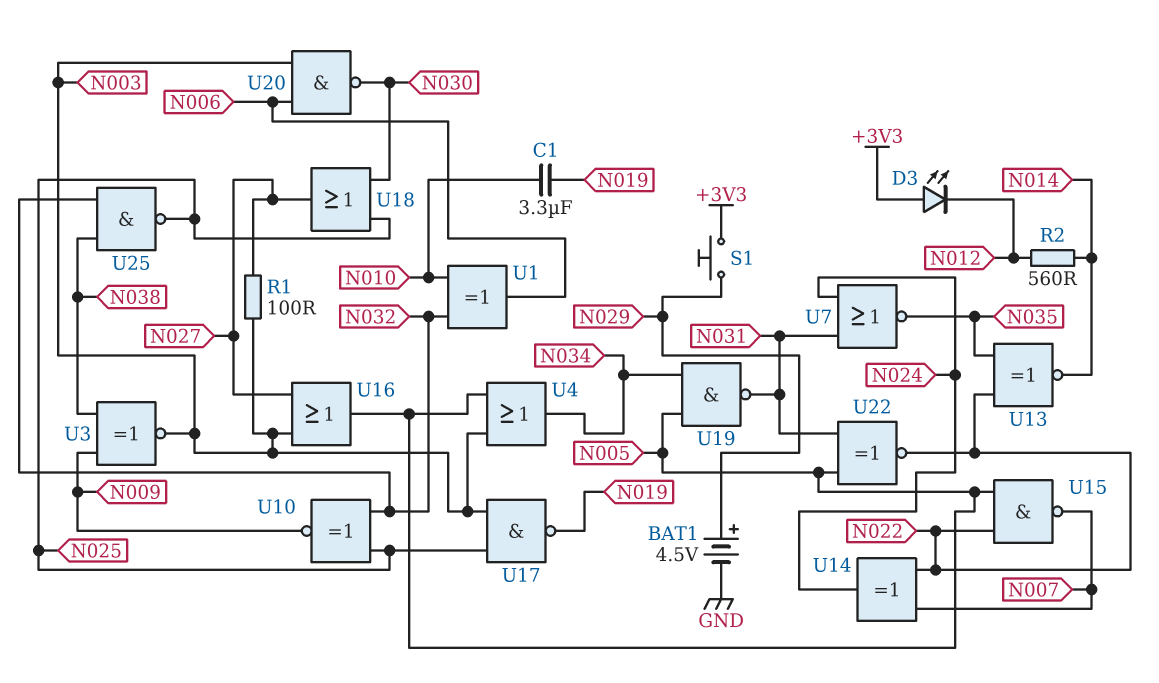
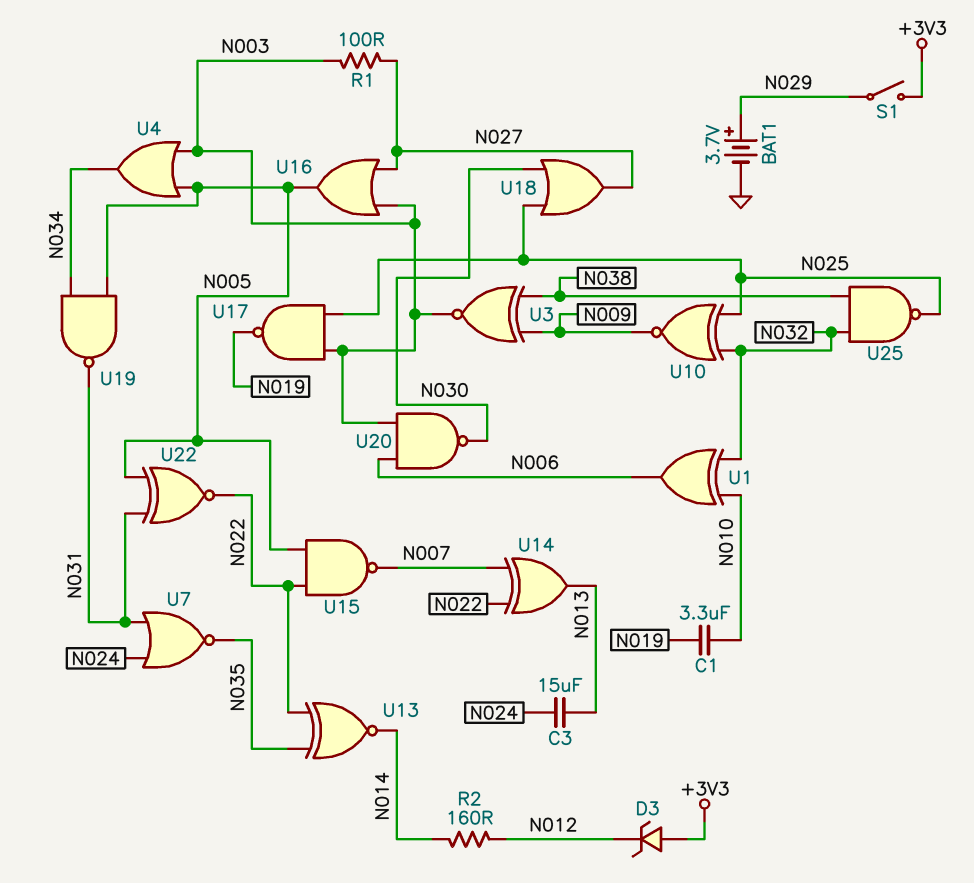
BAT1: 4.5V (plus N029, minus GND) -> 3.7V (plus N029, minus GND)
C3: none -> 15uF (N013, N024)
D3: LED (A +3V3, K N012) -> zener (A +3V3, K N012)
R2: 560 (N012, N014) -> 160 (N012, N014)
S1: button (+3V3, N029) -> switch (+3V3, N029)
U14: XOR (in N007, in N022, out N024) -> XOR (in N007, in N022, out N013)

